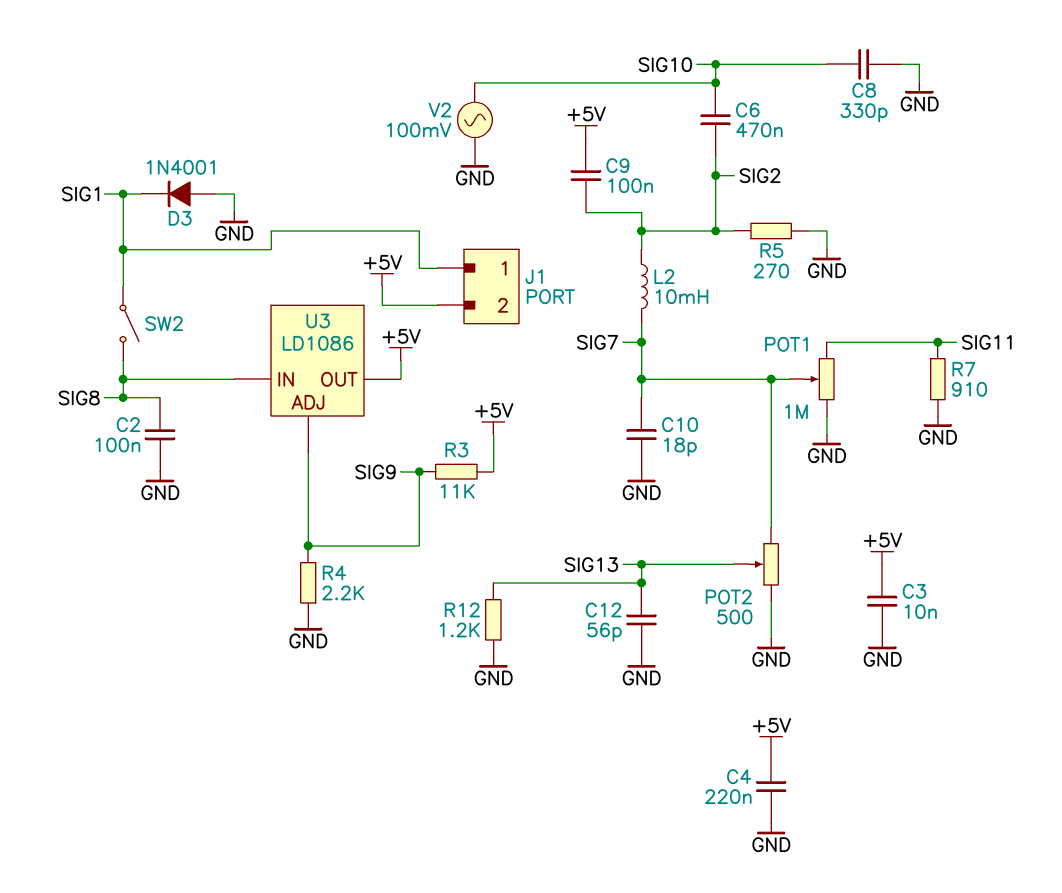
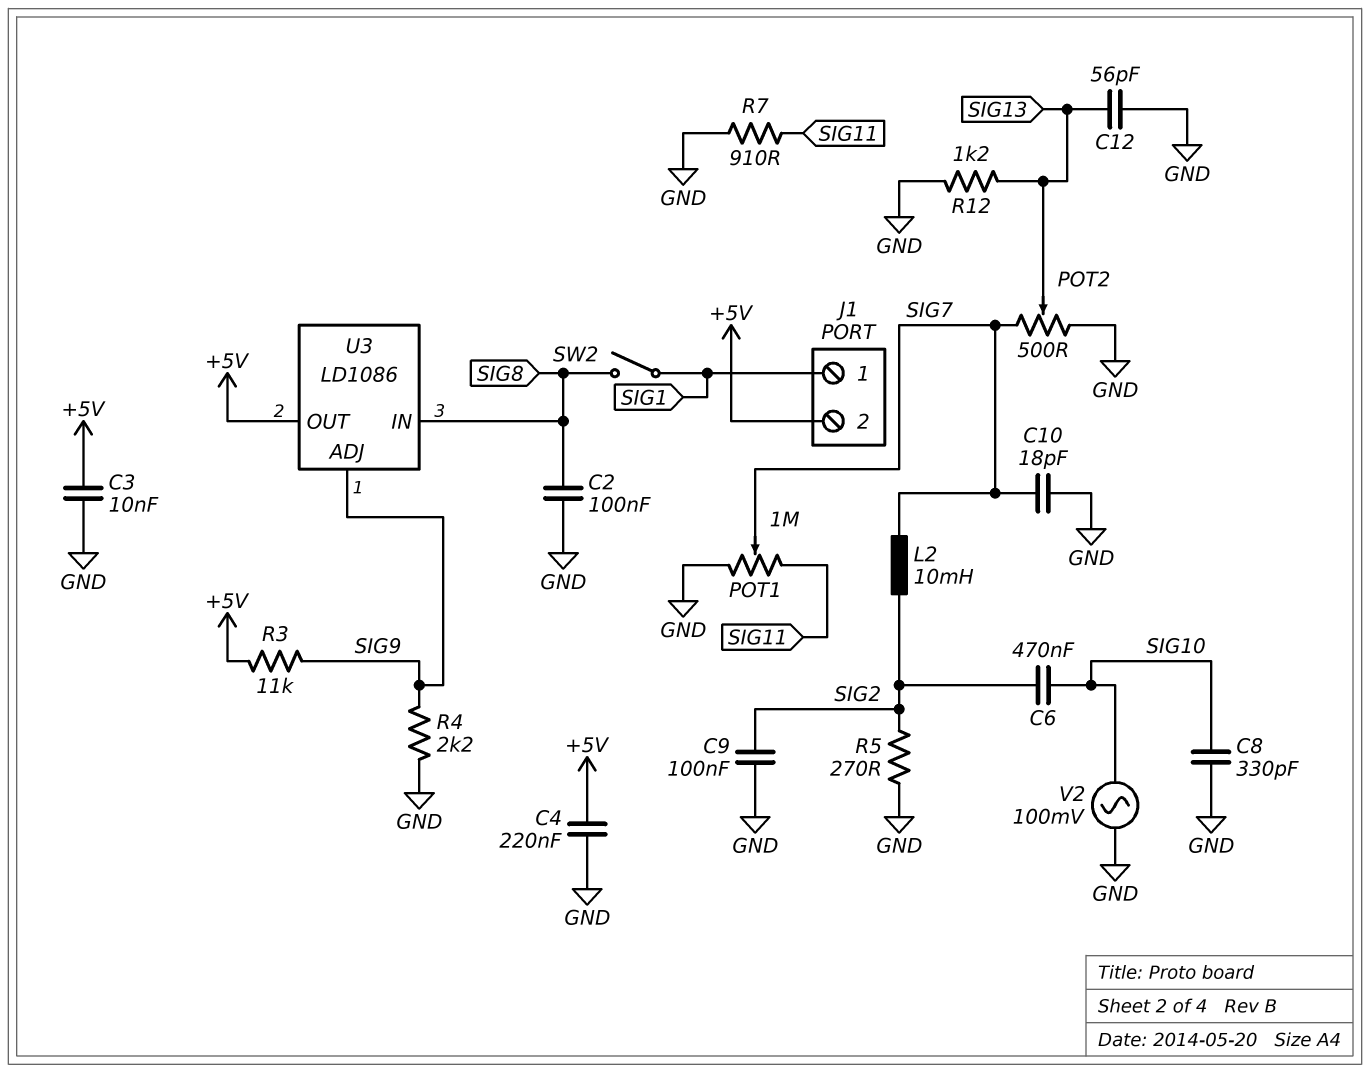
C9: 100nF (+5V, SIG2) -> 100nF (GND, SIG2)
D3: diode 1N4001 (A GND, K SIG1) -> none

